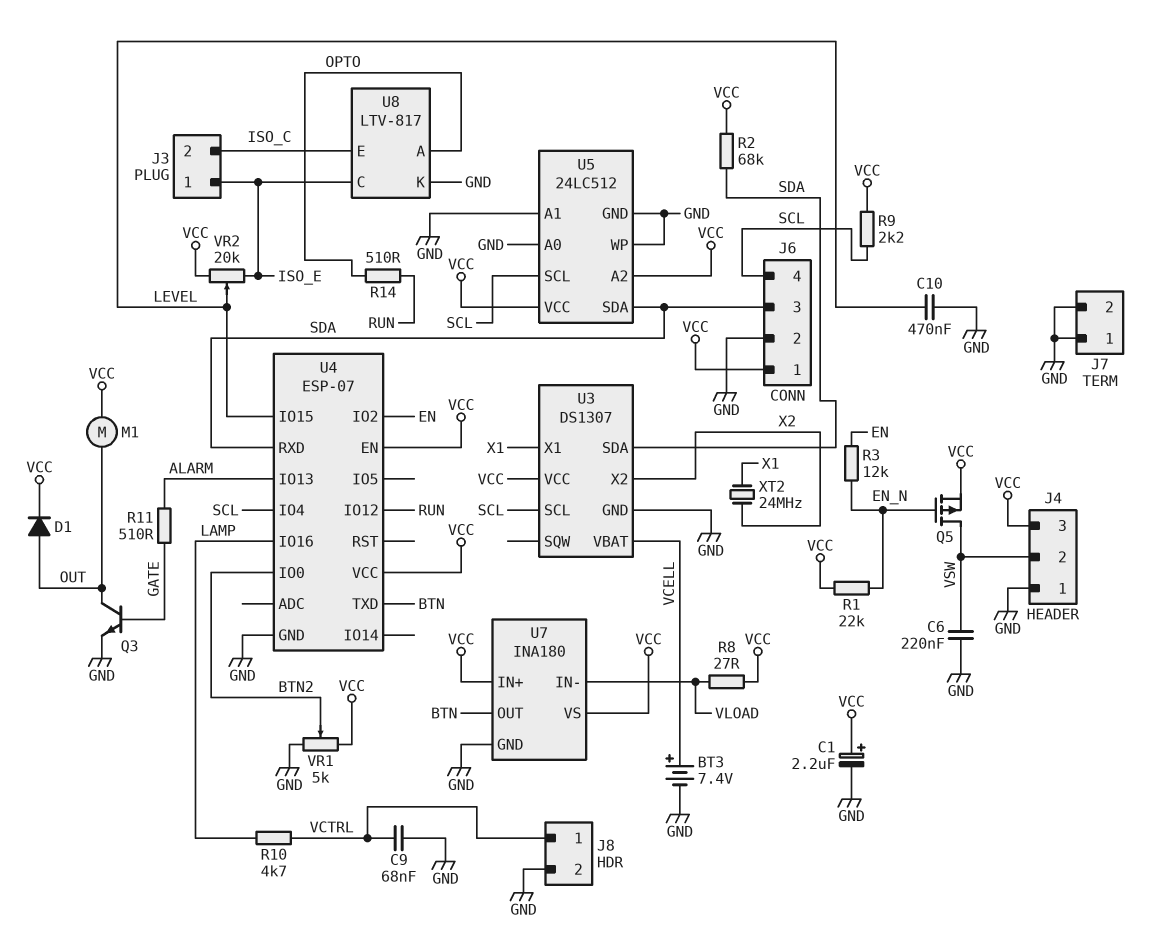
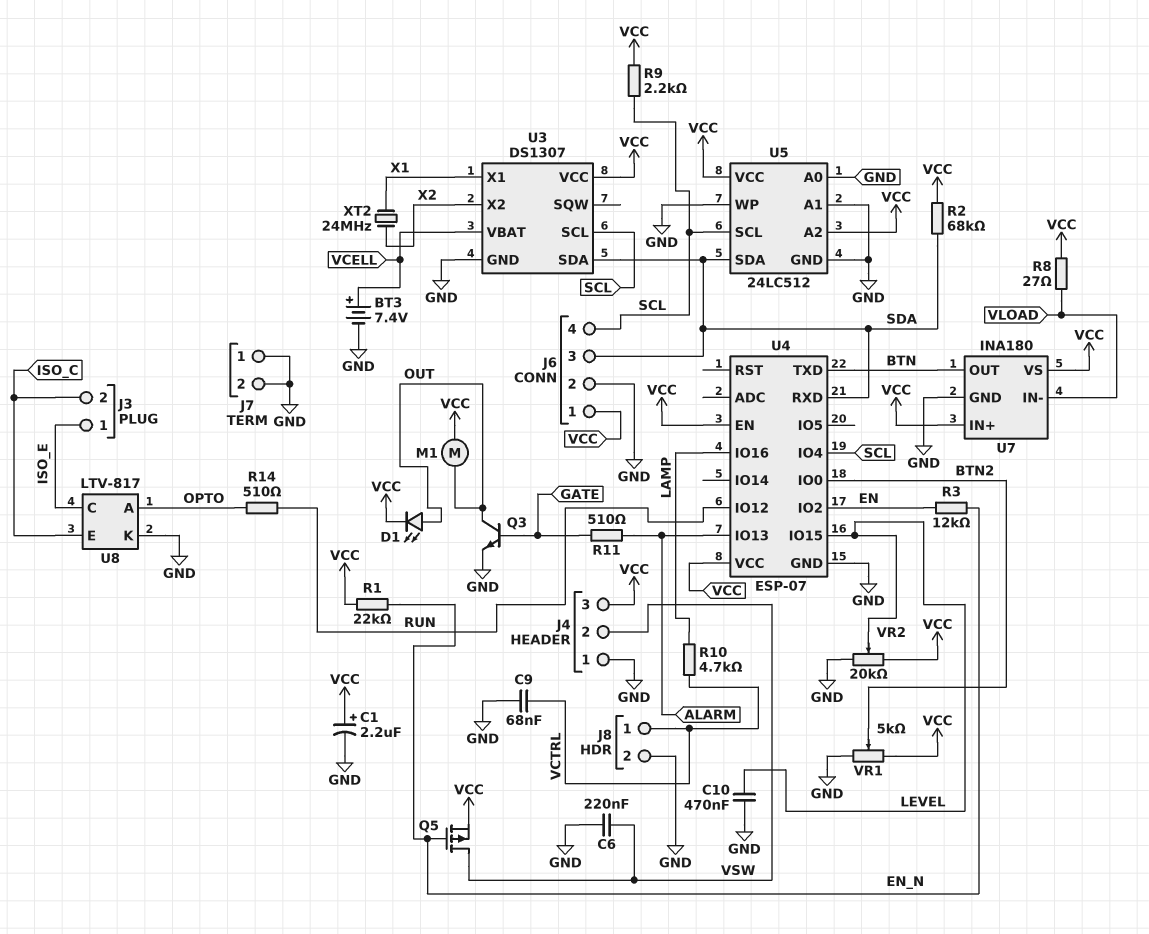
D1: diode (A OUT, K VCC) -> LED (A OUT, K VCC)
VR2: 20k (ISO_E, VCC, wiper LEVEL) -> 20k (GND, VCC, wiper LEVEL)

